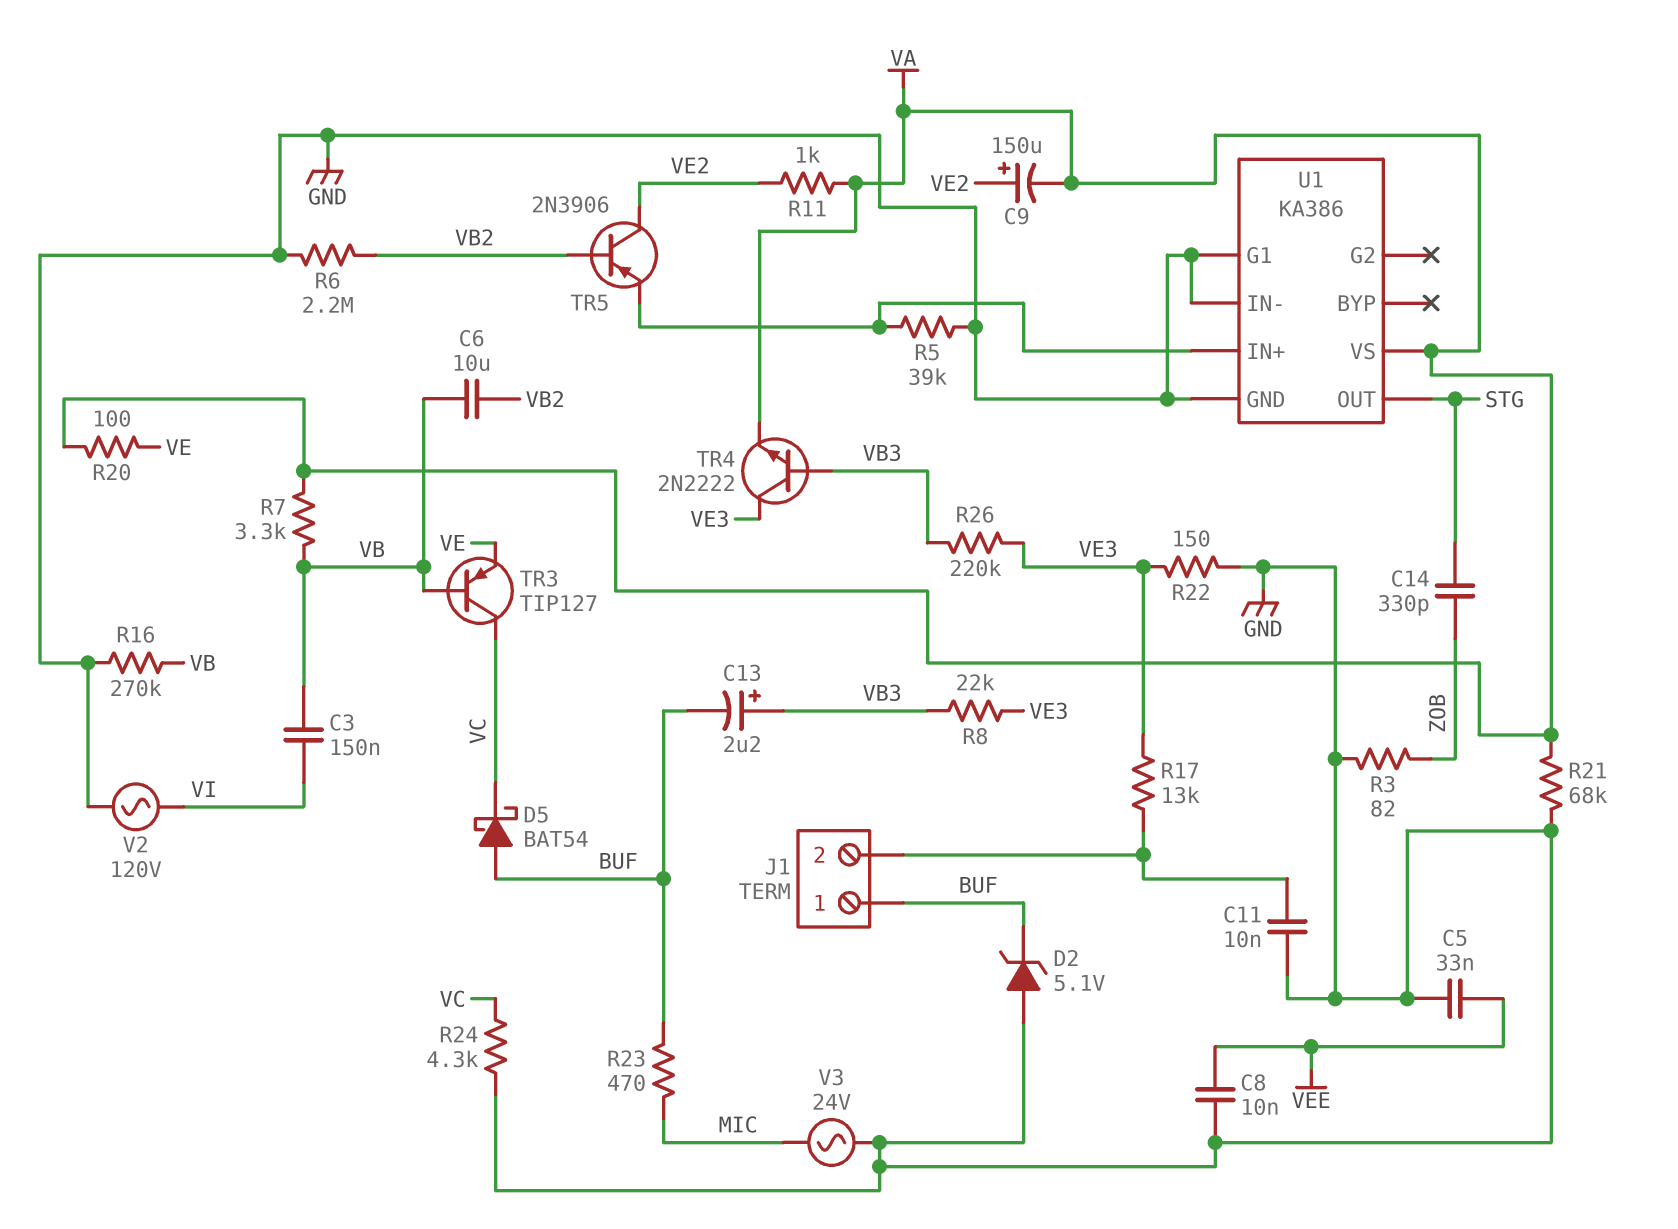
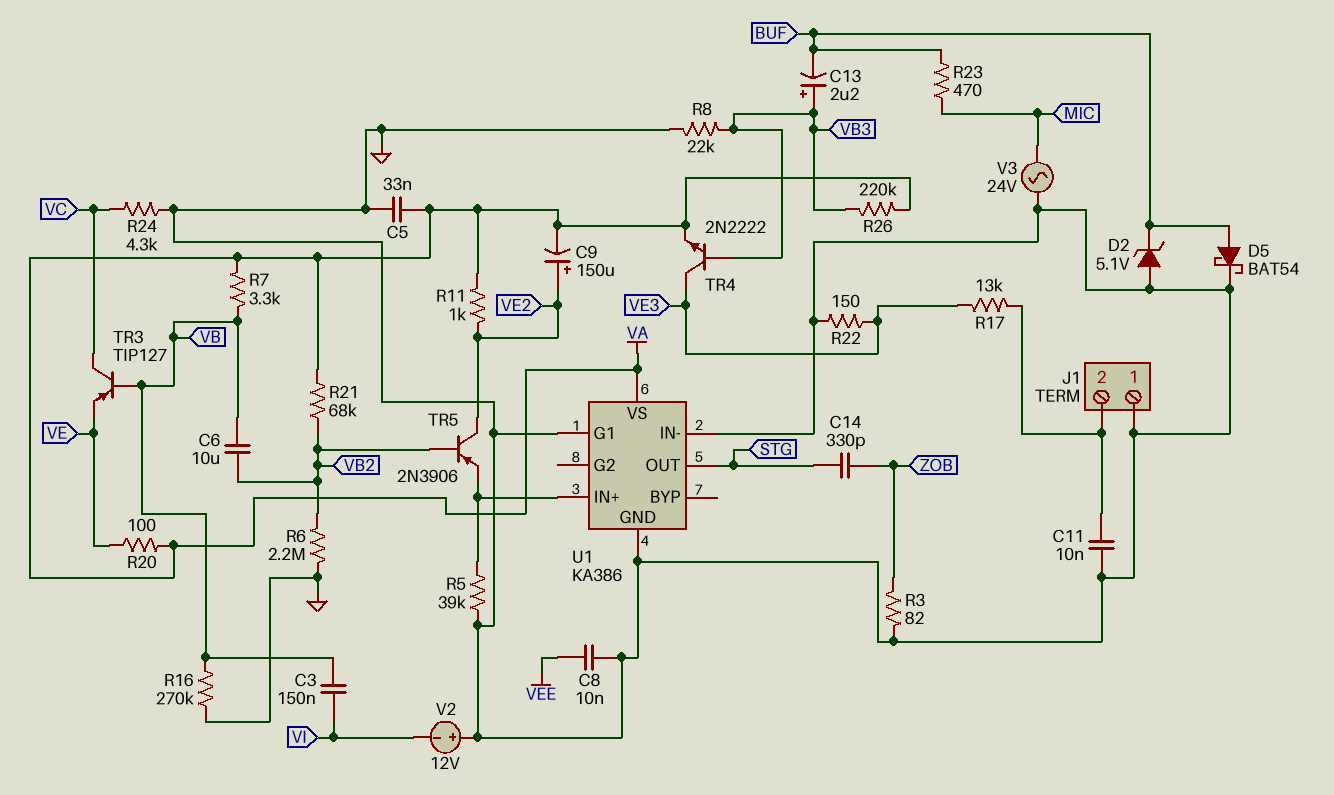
C5: 33nF (GND, VEE) -> 33nF (GND, VA)
D5: schottky BAT54 (A BUF, K VC) -> schottky BAT54 (A BUF, K GND)
J1 pin 1: BUF -> GND
R8: 22k (VB3, VE3) -> 22k (GND, VB3)
R21: 68k (GND, VA) -> 68k (VA, VB2)
R26: 220k (VB3, VE3) -> 220k (VA, VB3)
V2: AC 120V (GND, VI) -> 12V (plus GND, minus VI)

